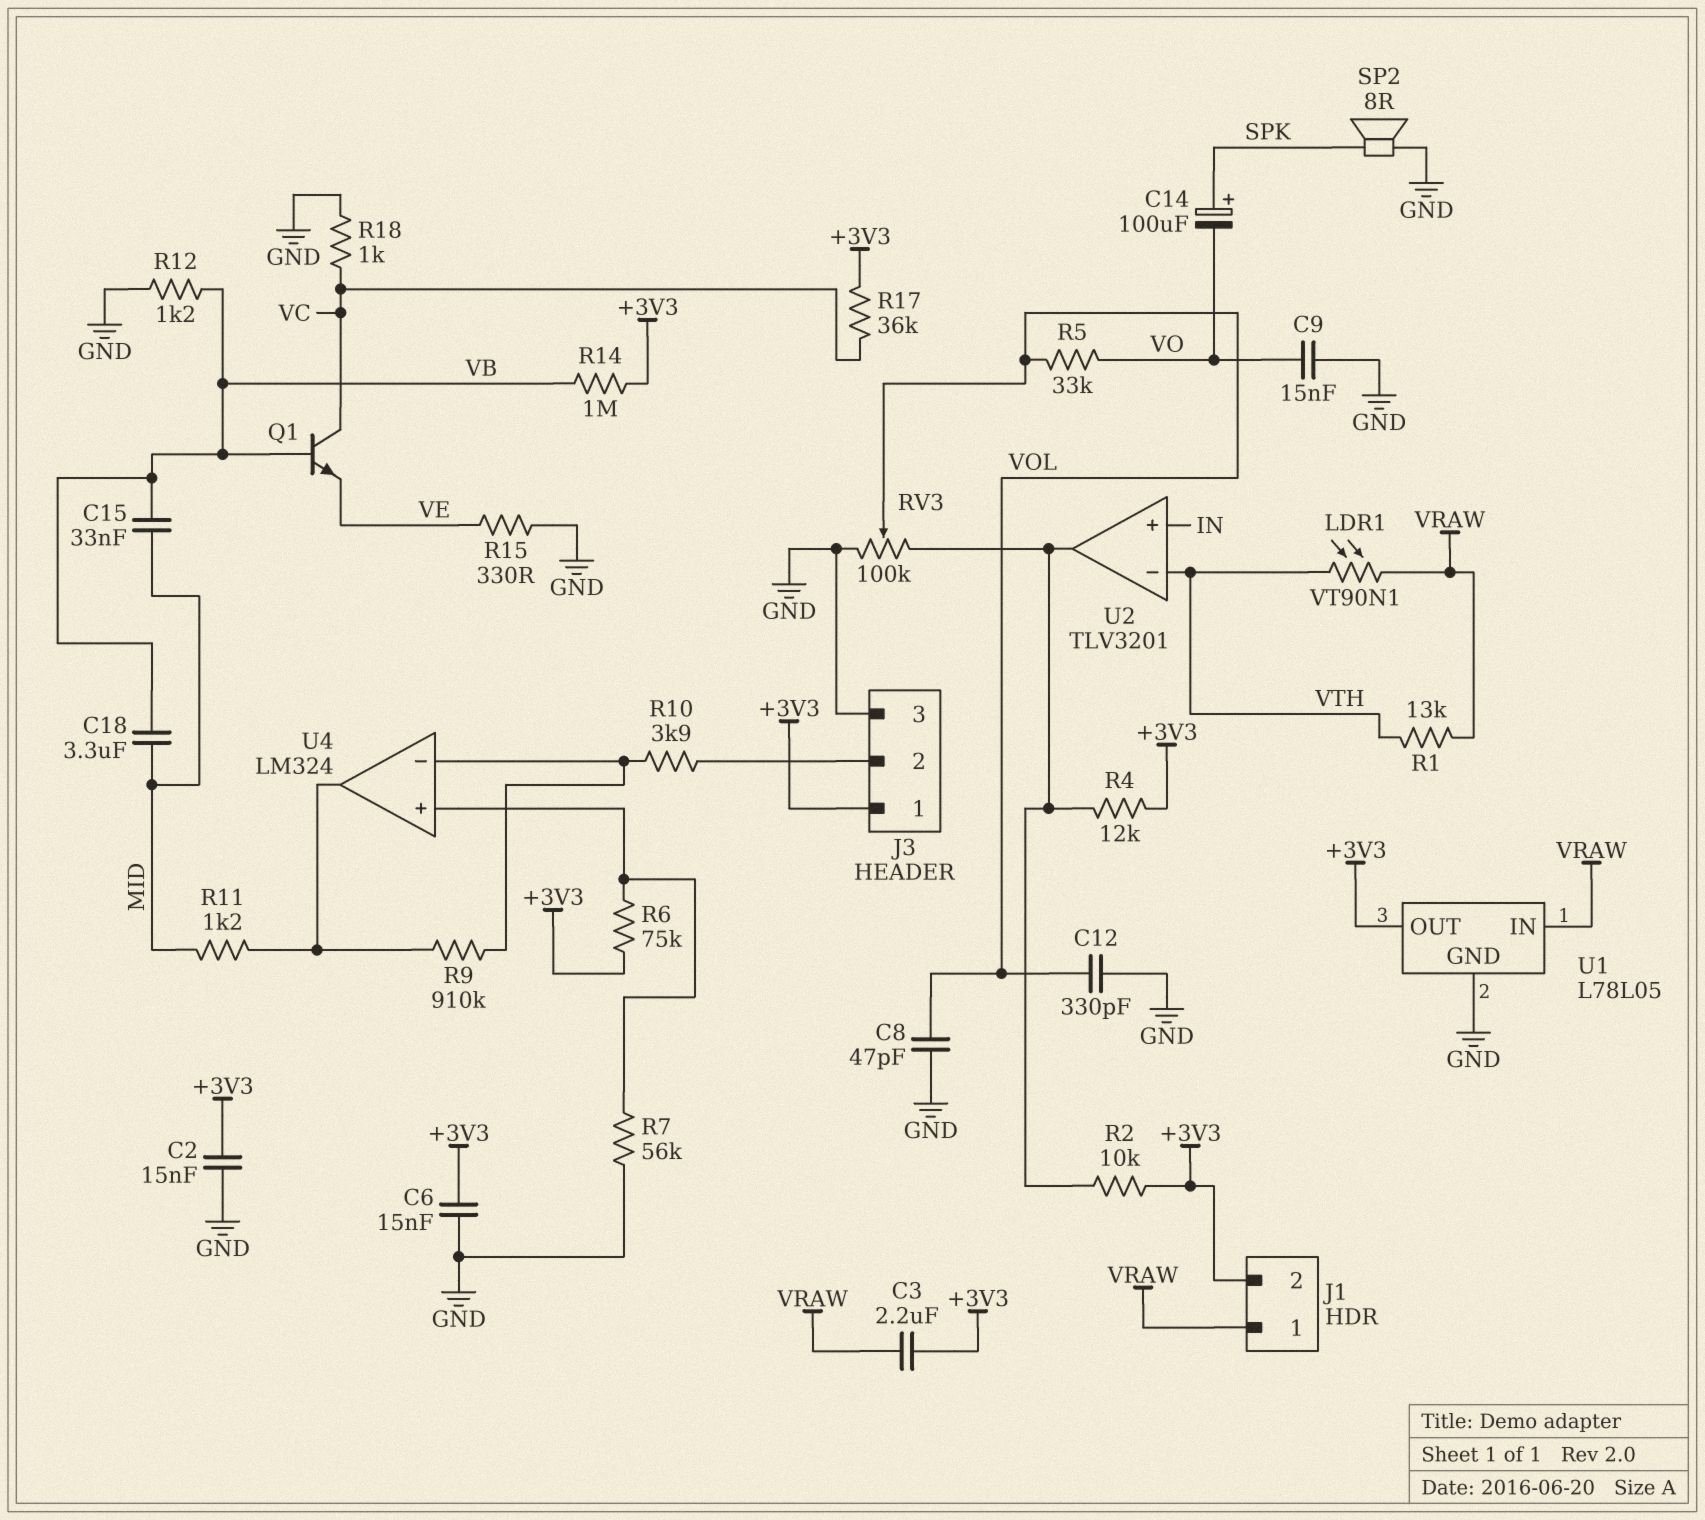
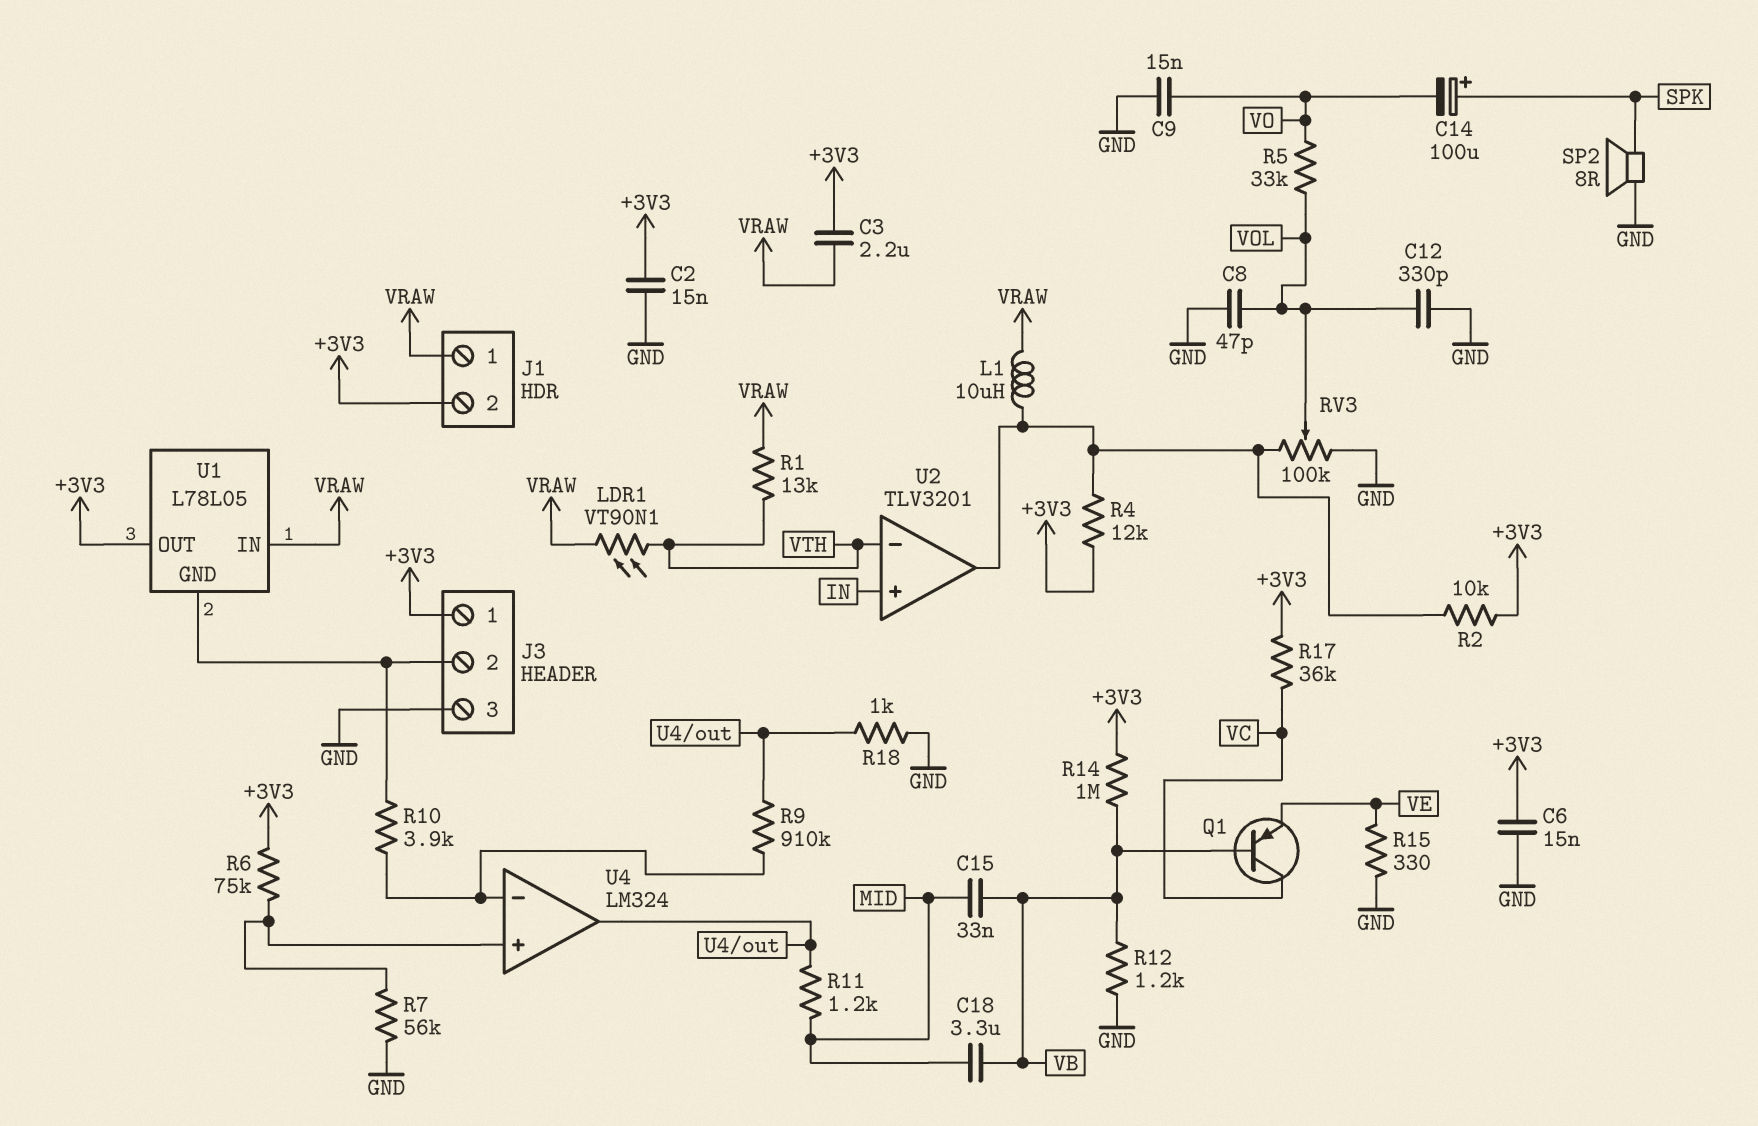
L1: none -> 10uH (U2/out, VRAW)
Q1: NPN (B VB, C VC, E VE) -> PNP (B VB, C VC, E VE)
R18: 1k (GND, VC) -> 1k (GND, U4/out)
U1 pin GND: GND -> J3/2

